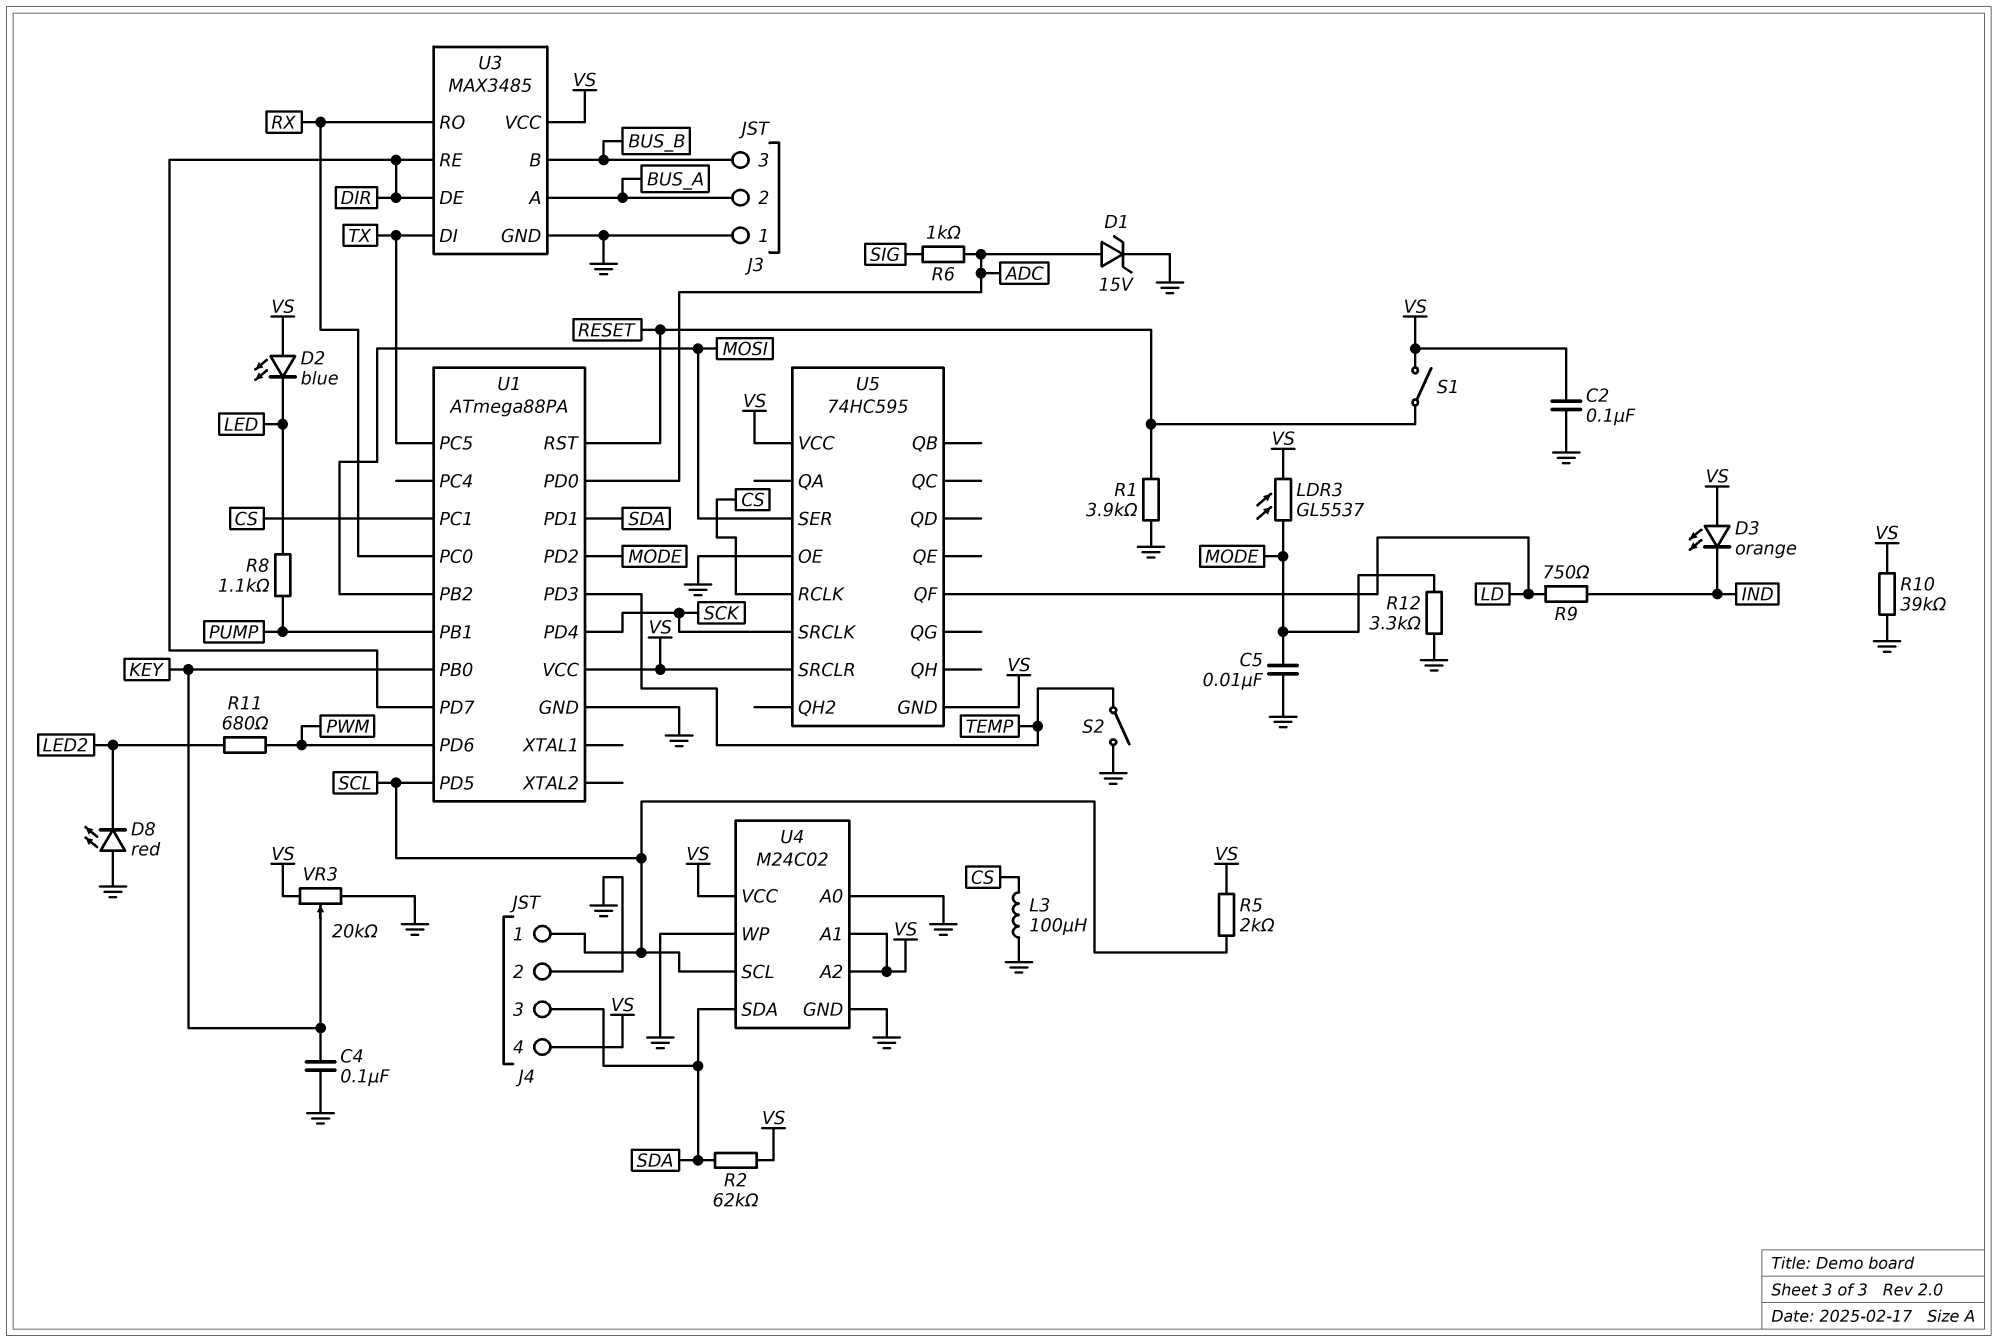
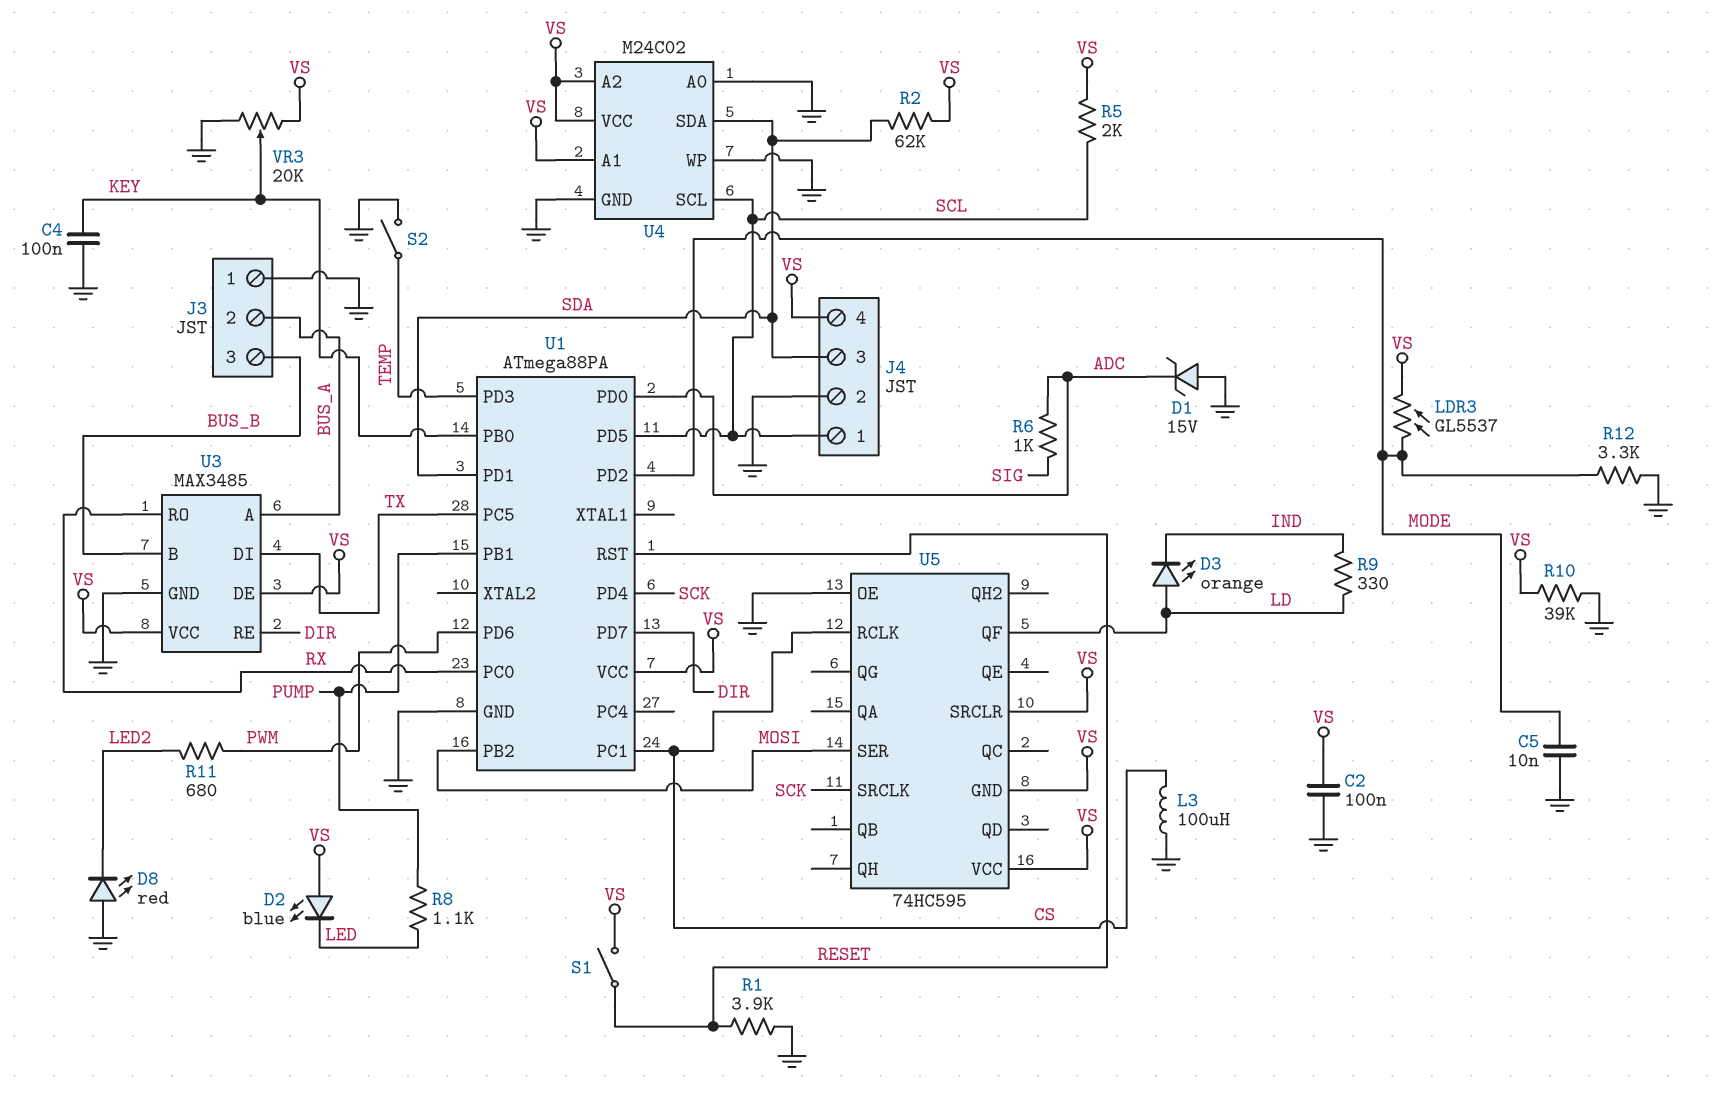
D1: zener 15V (A ADC, K GND) -> zener 15V (A GND, K ADC)
D3: LED orange (A VS, K IND) -> LED orange (A LD, K IND)
R9: 750 (IND, LD) -> 330 (IND, LD)
U3 pin DE: DIR -> VS

